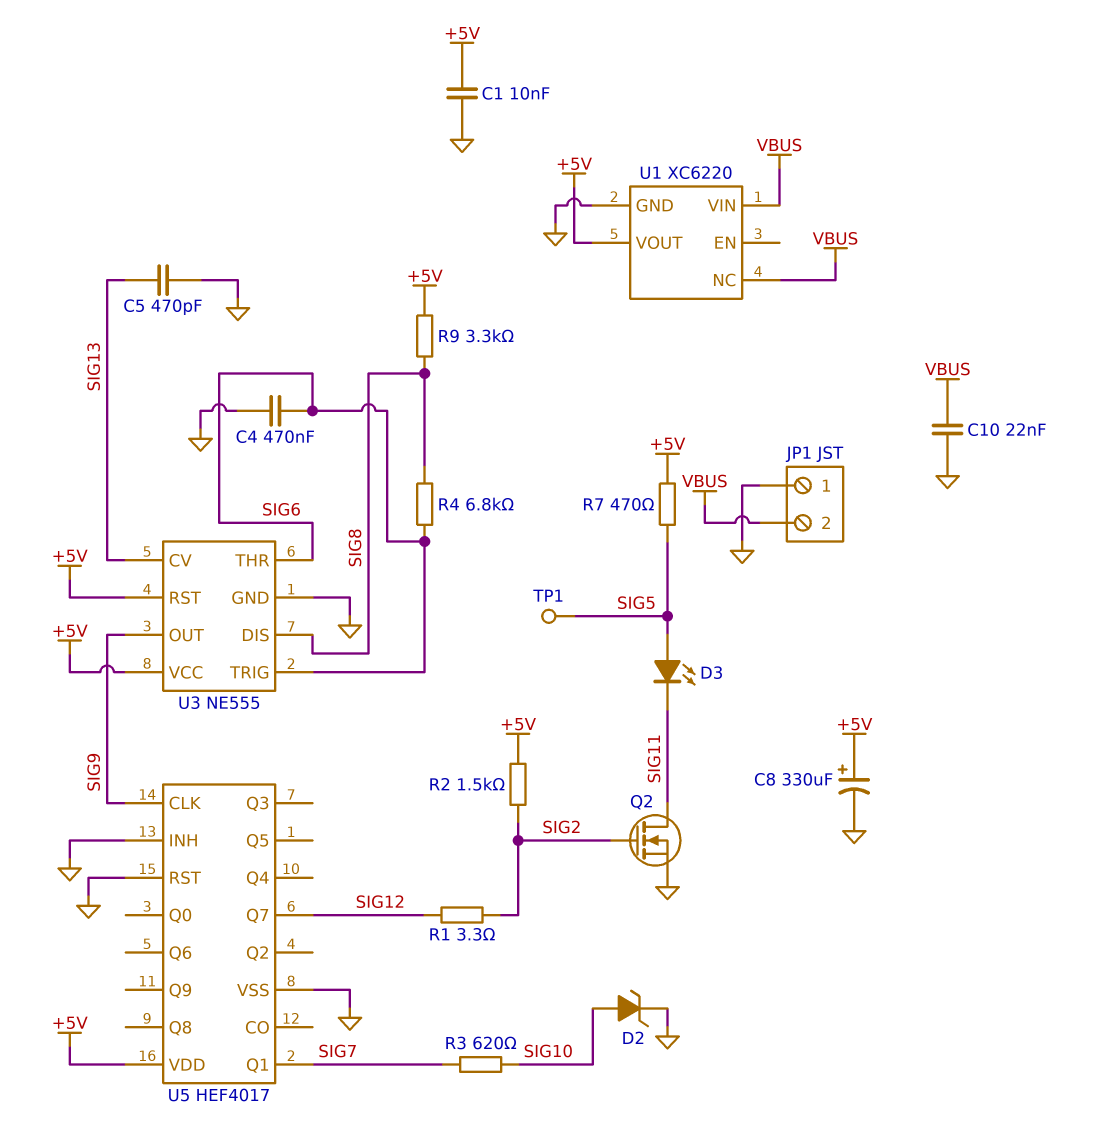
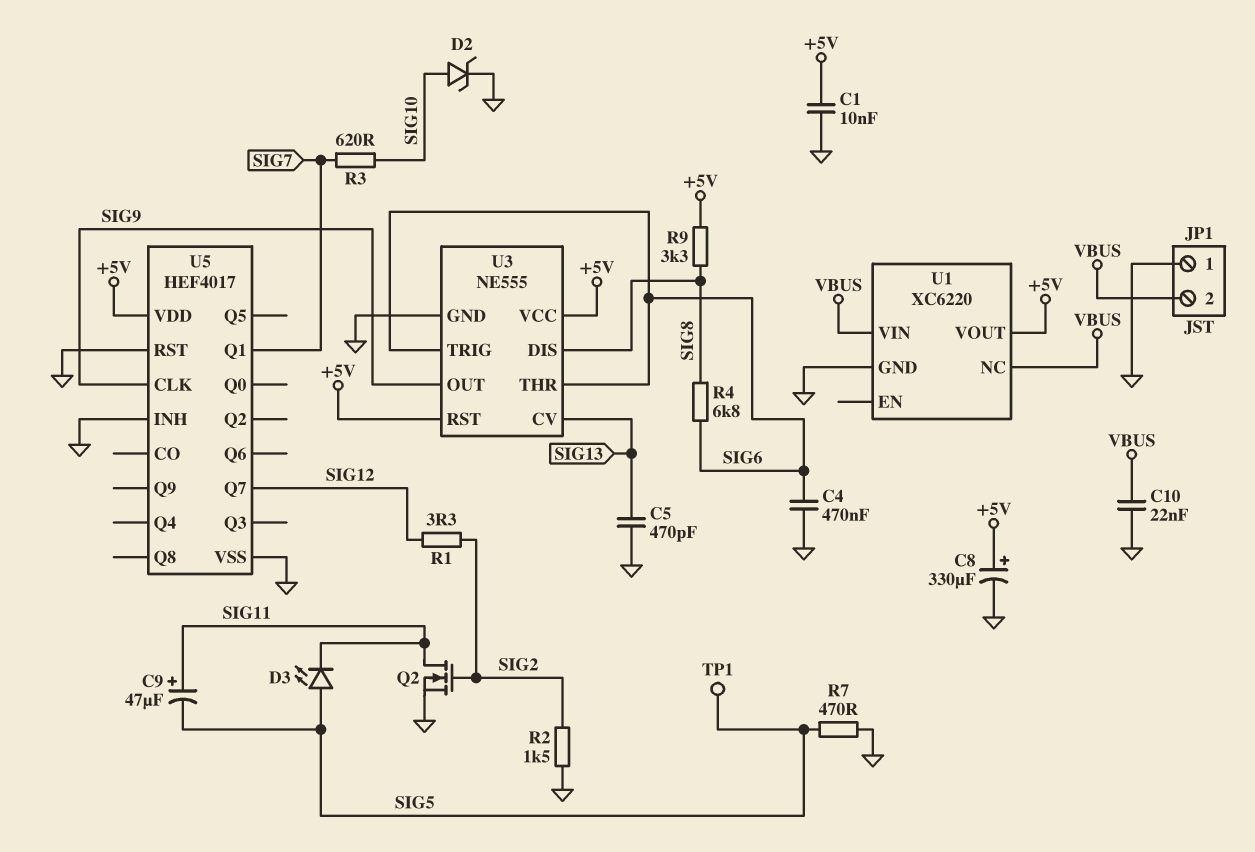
C9: none -> 47uF (plus SIG11, minus SIG5)
R2: 1.5k (+5V, SIG2) -> 1.5k (GND, SIG2)
R7: 470 (+5V, SIG5) -> 470 (GND, SIG5)

